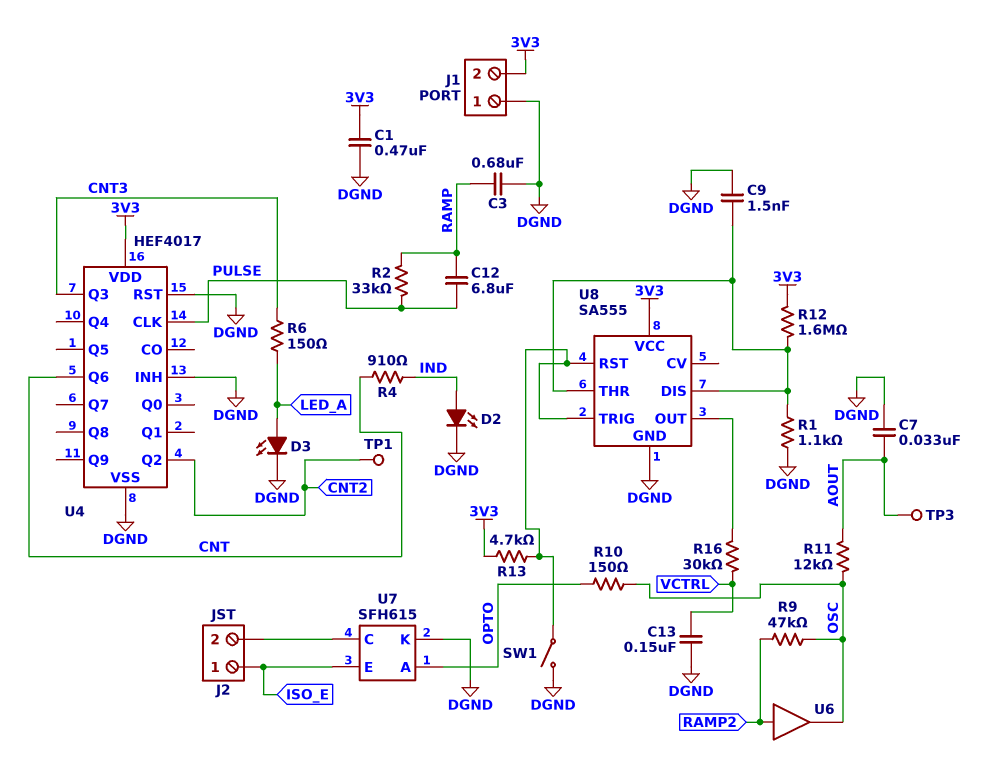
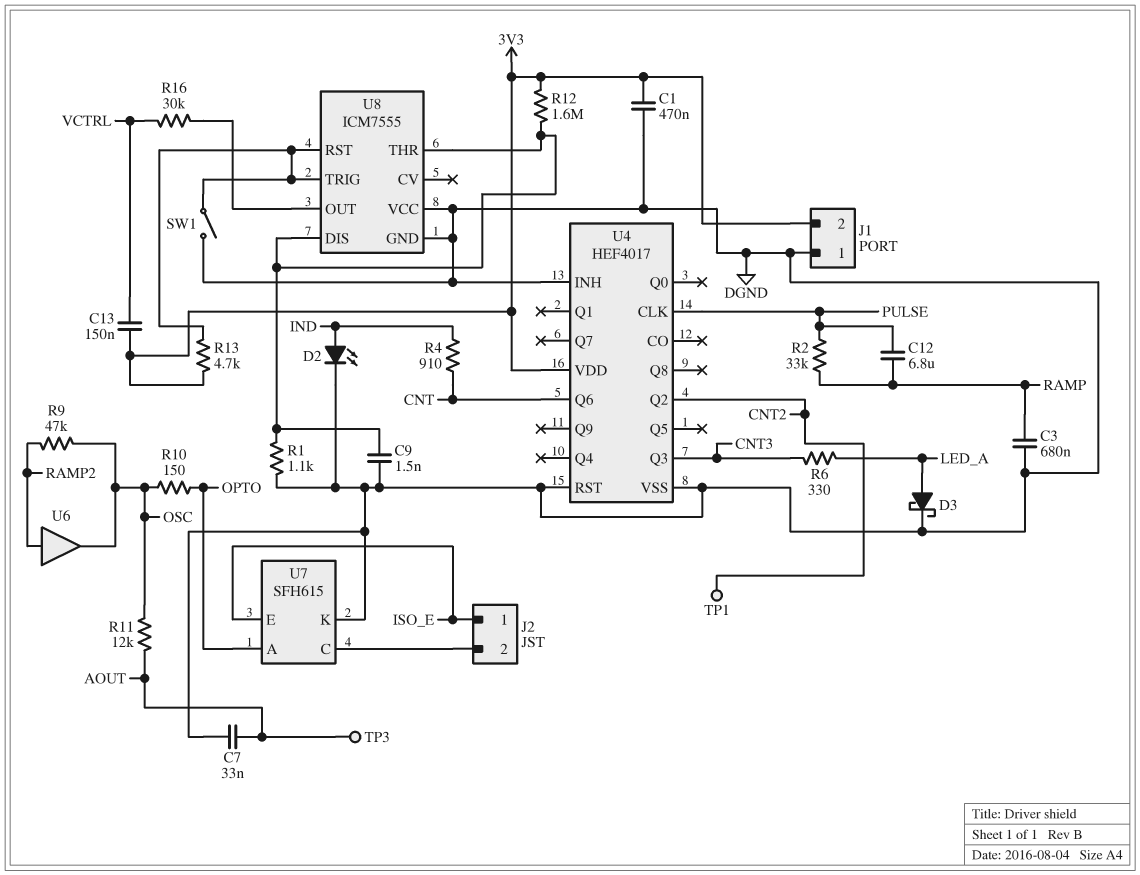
C13: 150nF (DGND, VCTRL) -> 150nF (3V3, VCTRL)
D3: LED (A LED_A, K DGND) -> schottky (A LED_A, K DGND)
R6: 150 (CNT3, LED_A) -> 330 (CNT3, LED_A)
U8: SA555 -> ICM7555
U8 pin VCC: 3V3 -> DGND

